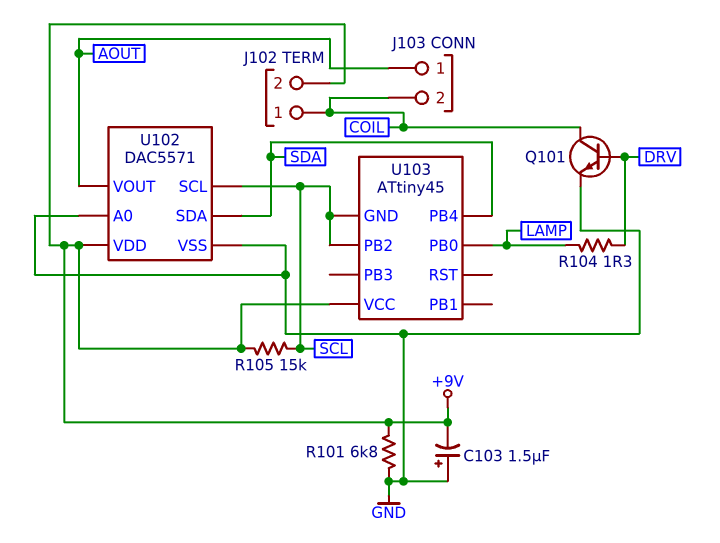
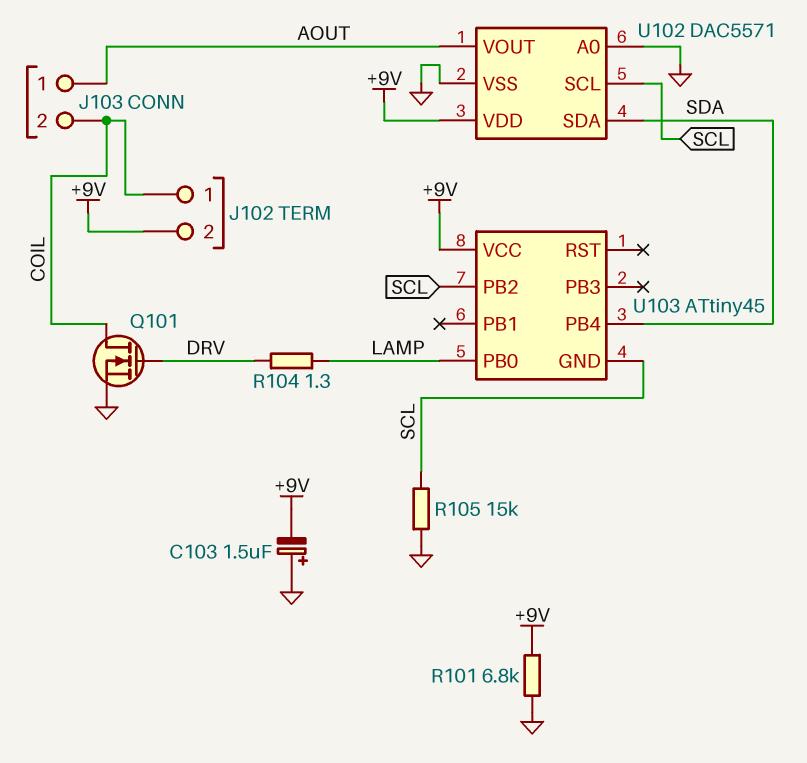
Q101: NPN (B DRV, C COIL, E GND) -> NMOS (G DRV, D COIL, S GND)
R105: 15k (+9V, SCL) -> 15k (GND, SCL)

